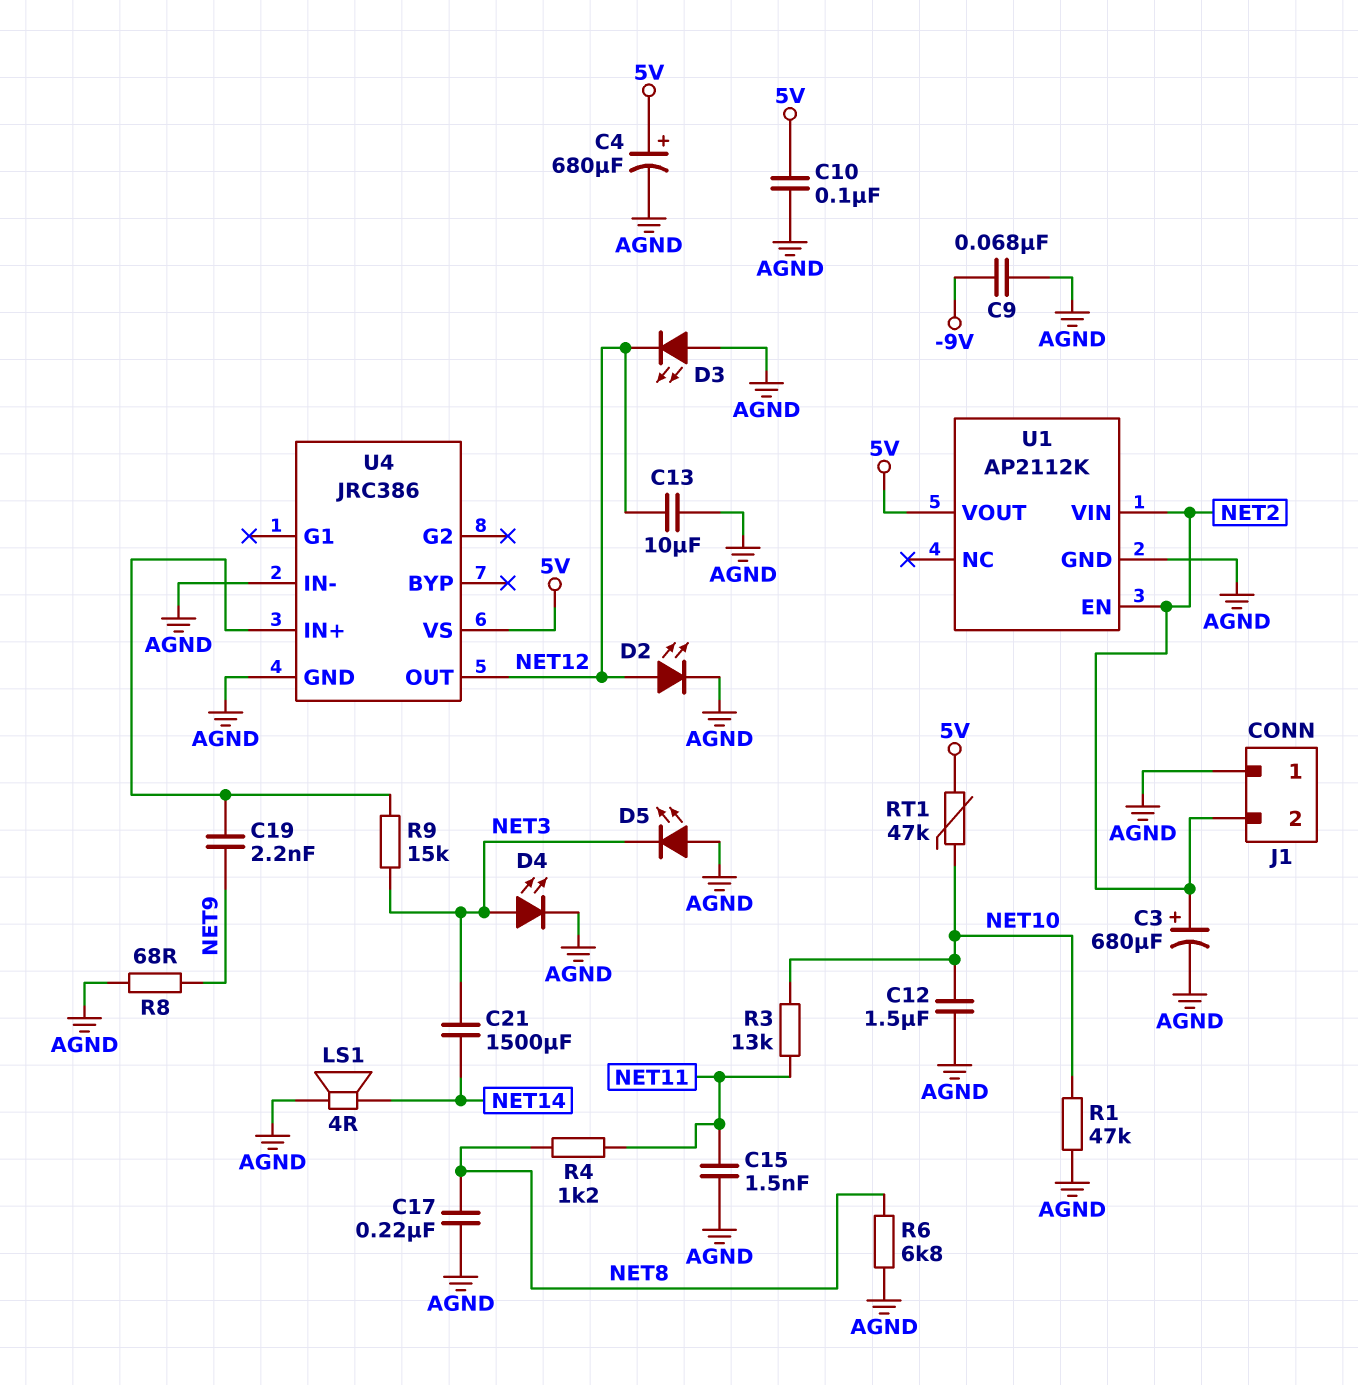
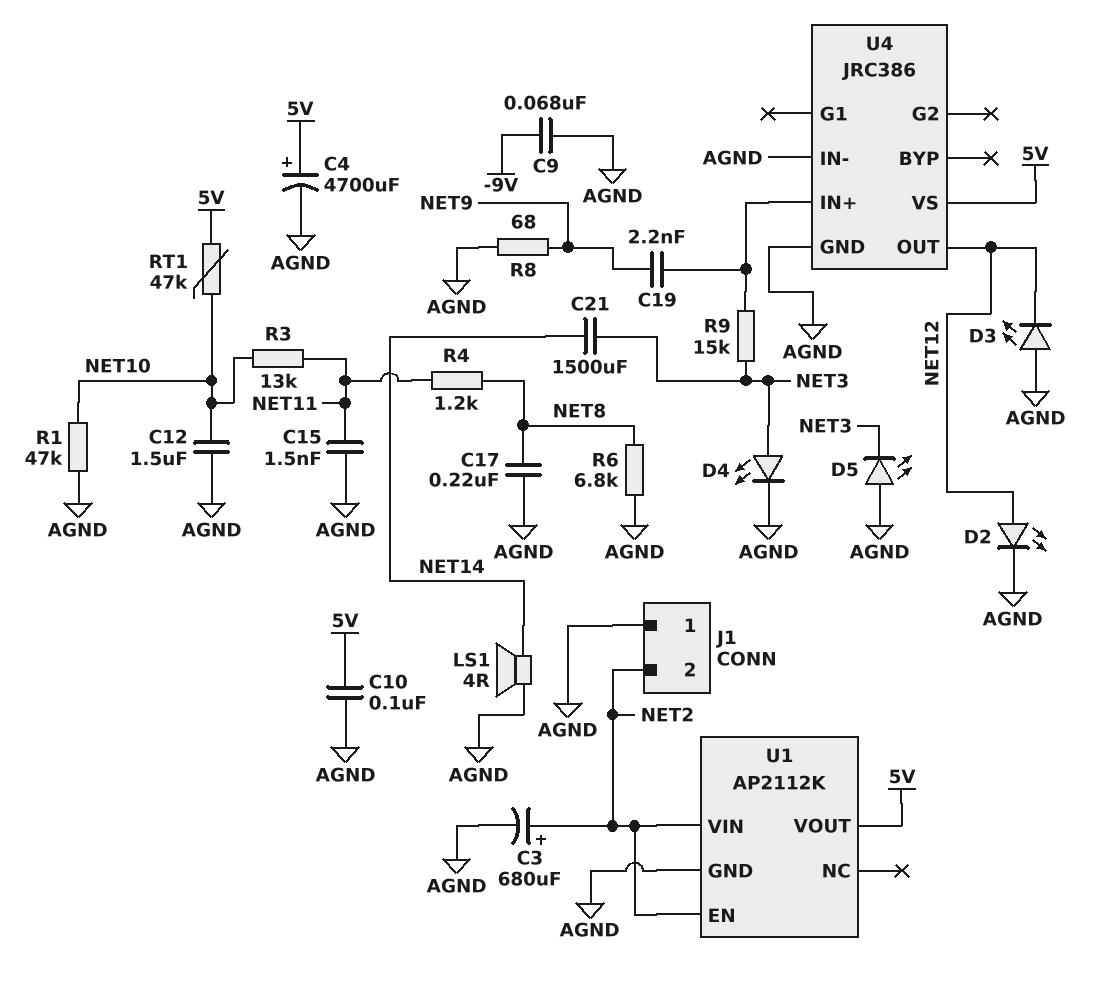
C4: 680uF (plus 5V, minus AGND) -> 4700uF (plus 5V, minus AGND)
C13: 10uF (AGND, NET12) -> none

